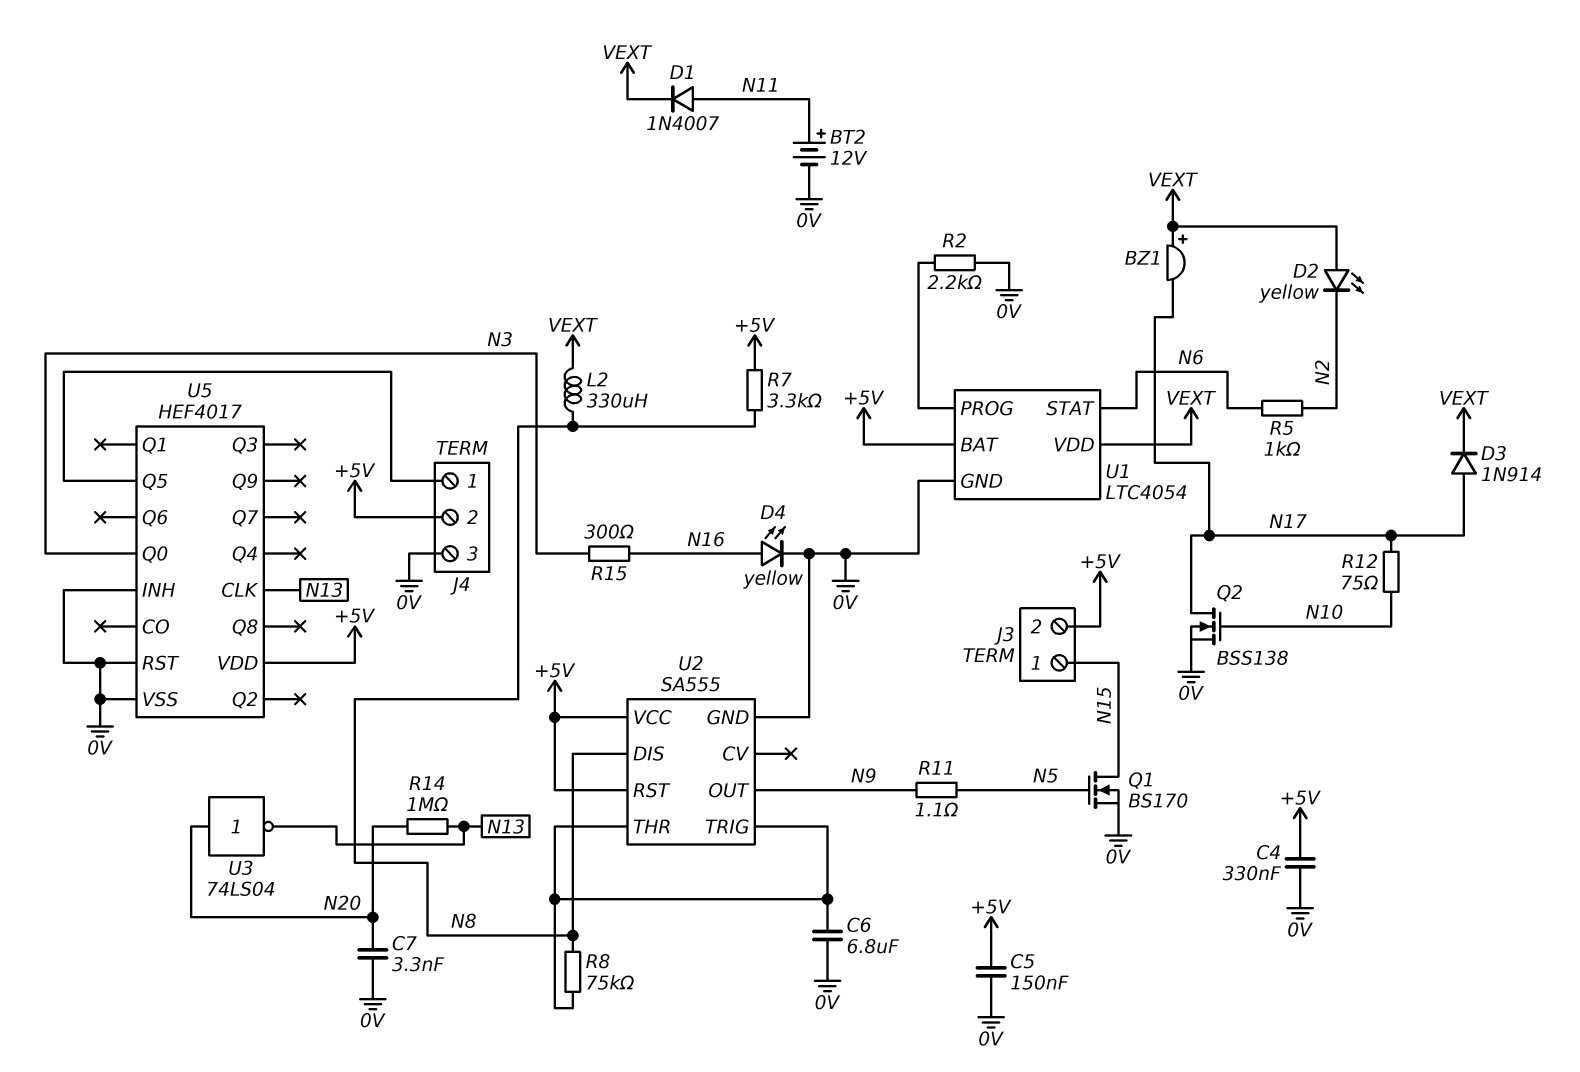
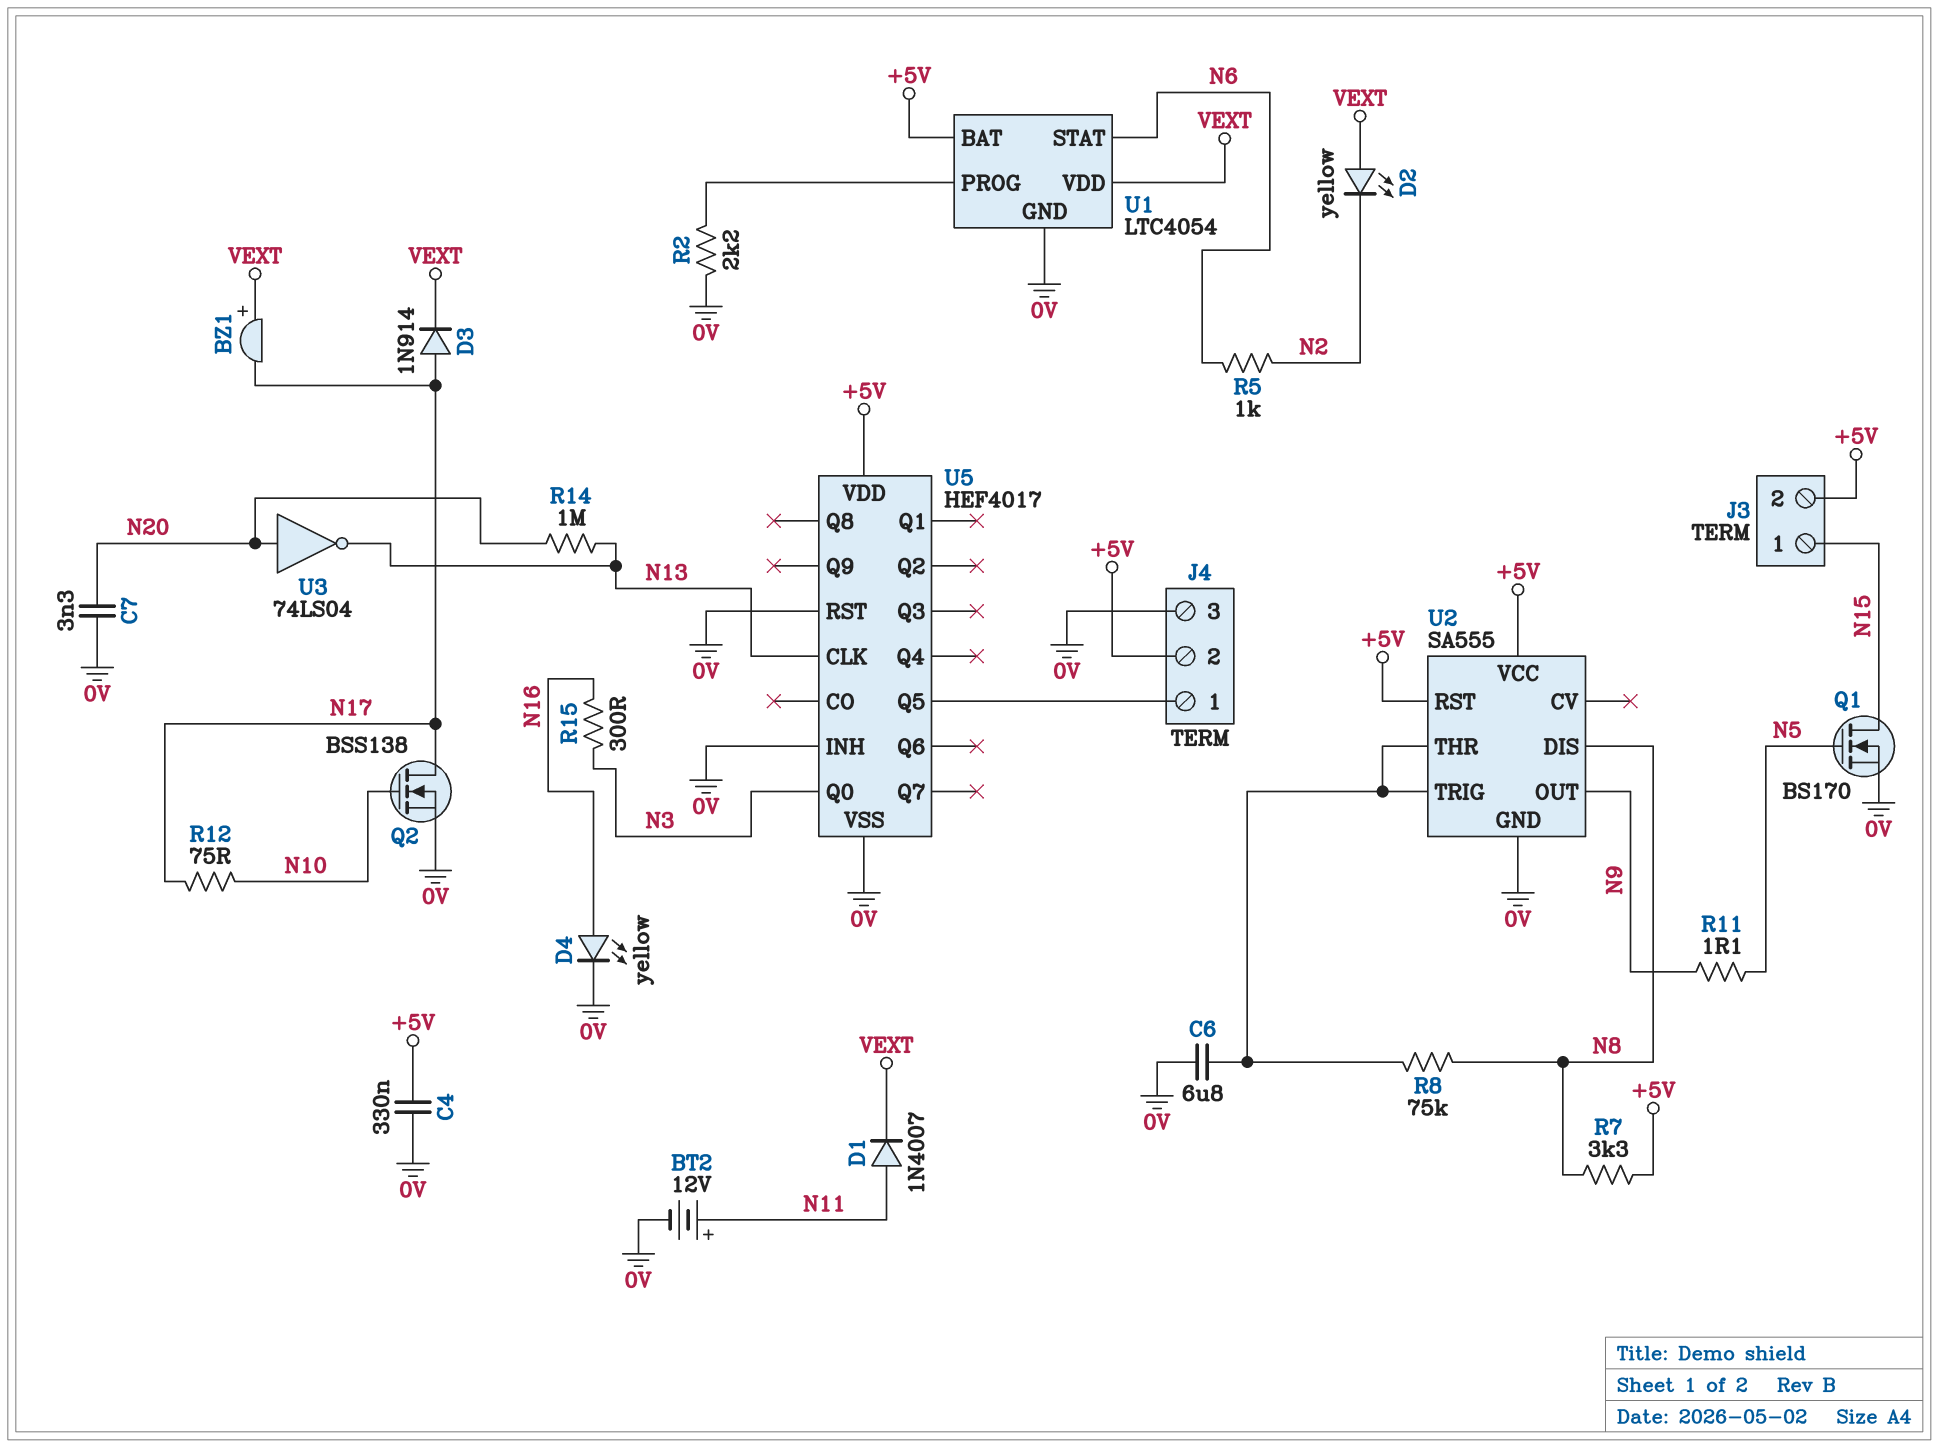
C5: 150nF (+5V, 0V) -> none
L2: 330uH (N8, VEXT) -> none

